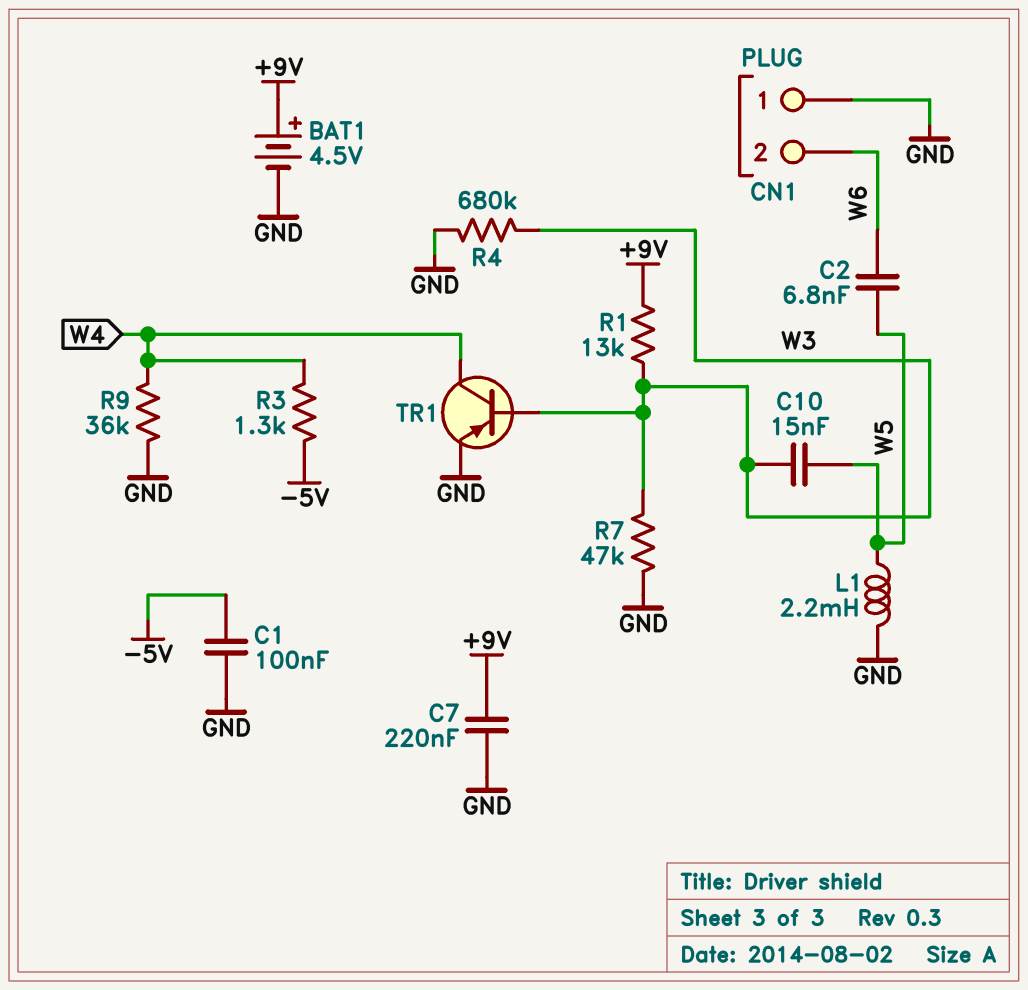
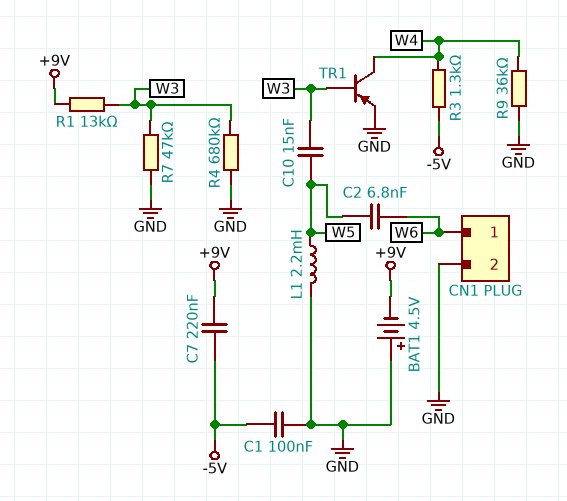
BAT1: 4.5V (plus +9V, minus GND) -> 4.5V (plus GND, minus +9V)
C7: 220nF (+9V, GND) -> 220nF (+9V, -5V)
CN1 pin 1: GND -> W6
CN1 pin 2: W6 -> GND

